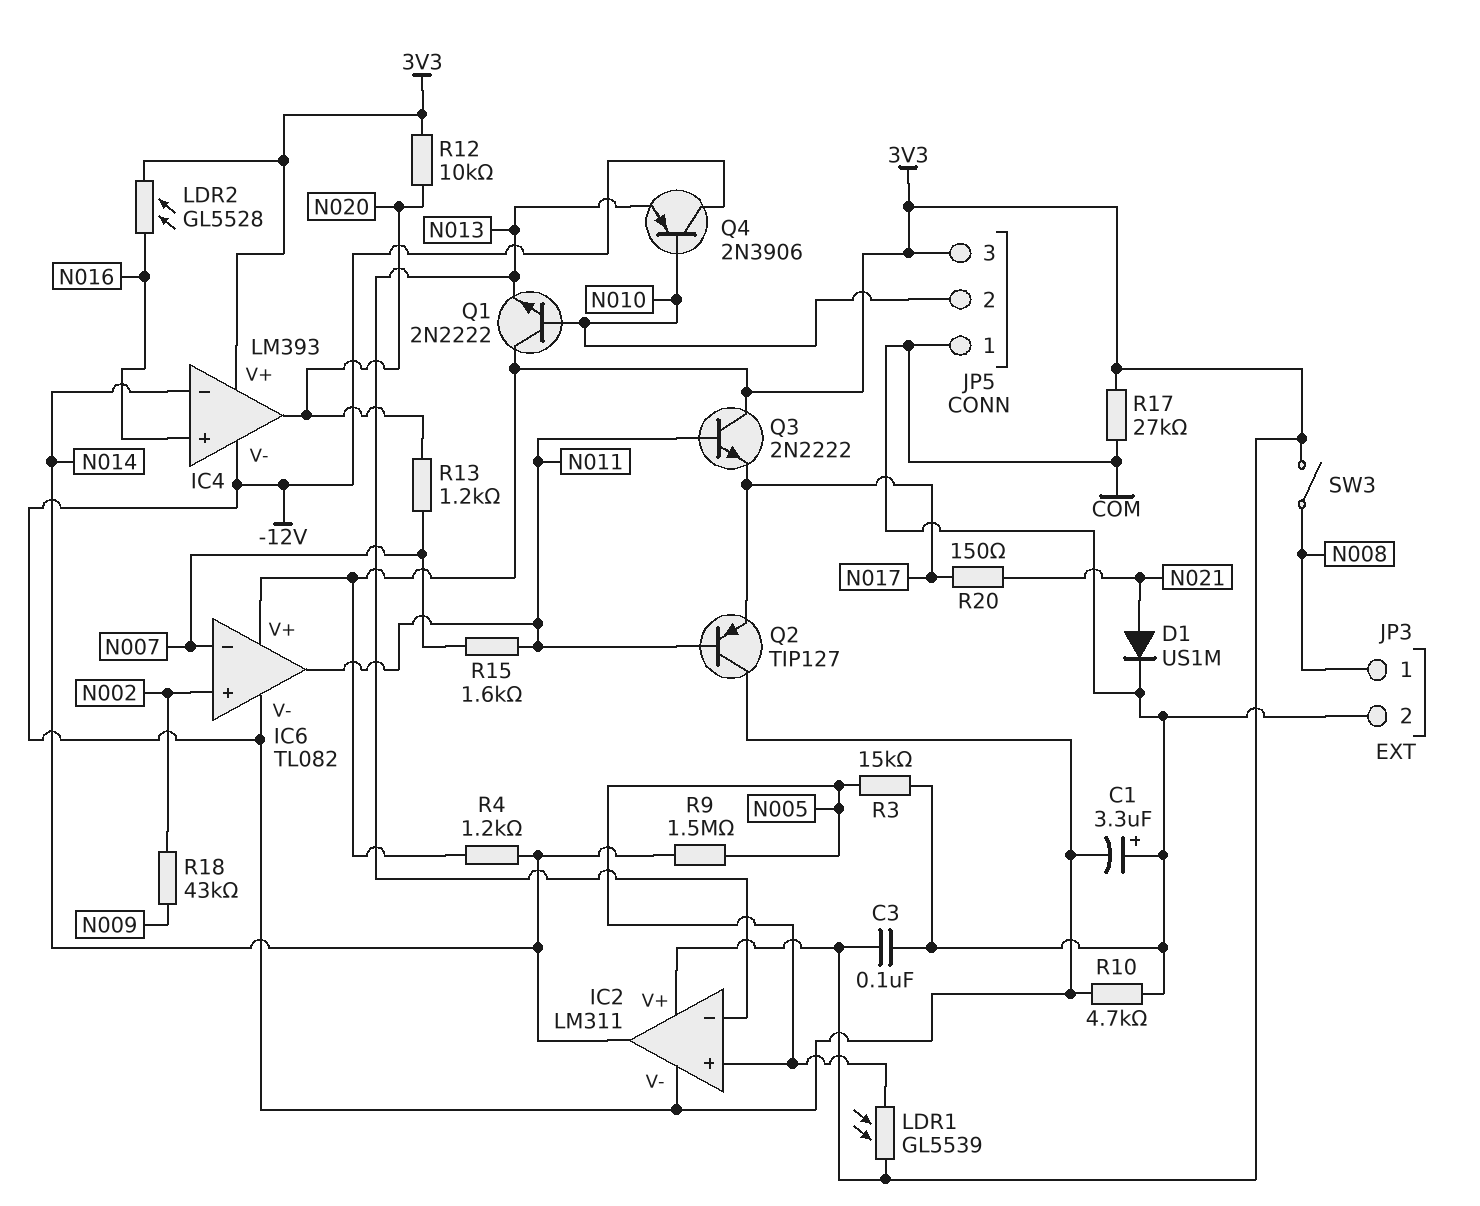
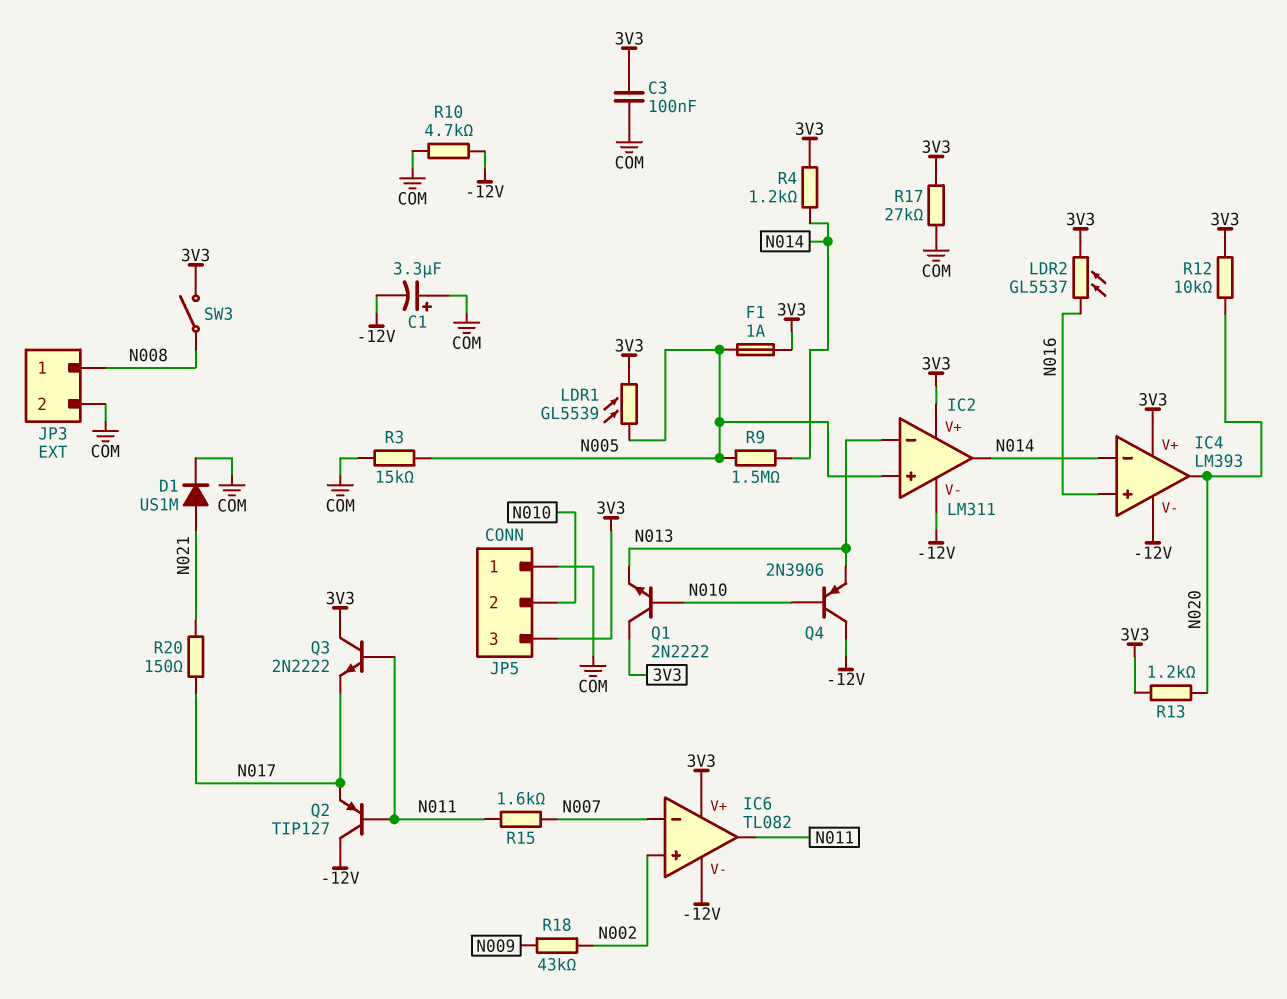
F1: none -> 1A (3V3, N005)
LDR2: GL5528 (3V3, N016) -> GL5537 (3V3, N016)
R13: 1.2k (N007, N020) -> 1.2k (3V3, N020)

